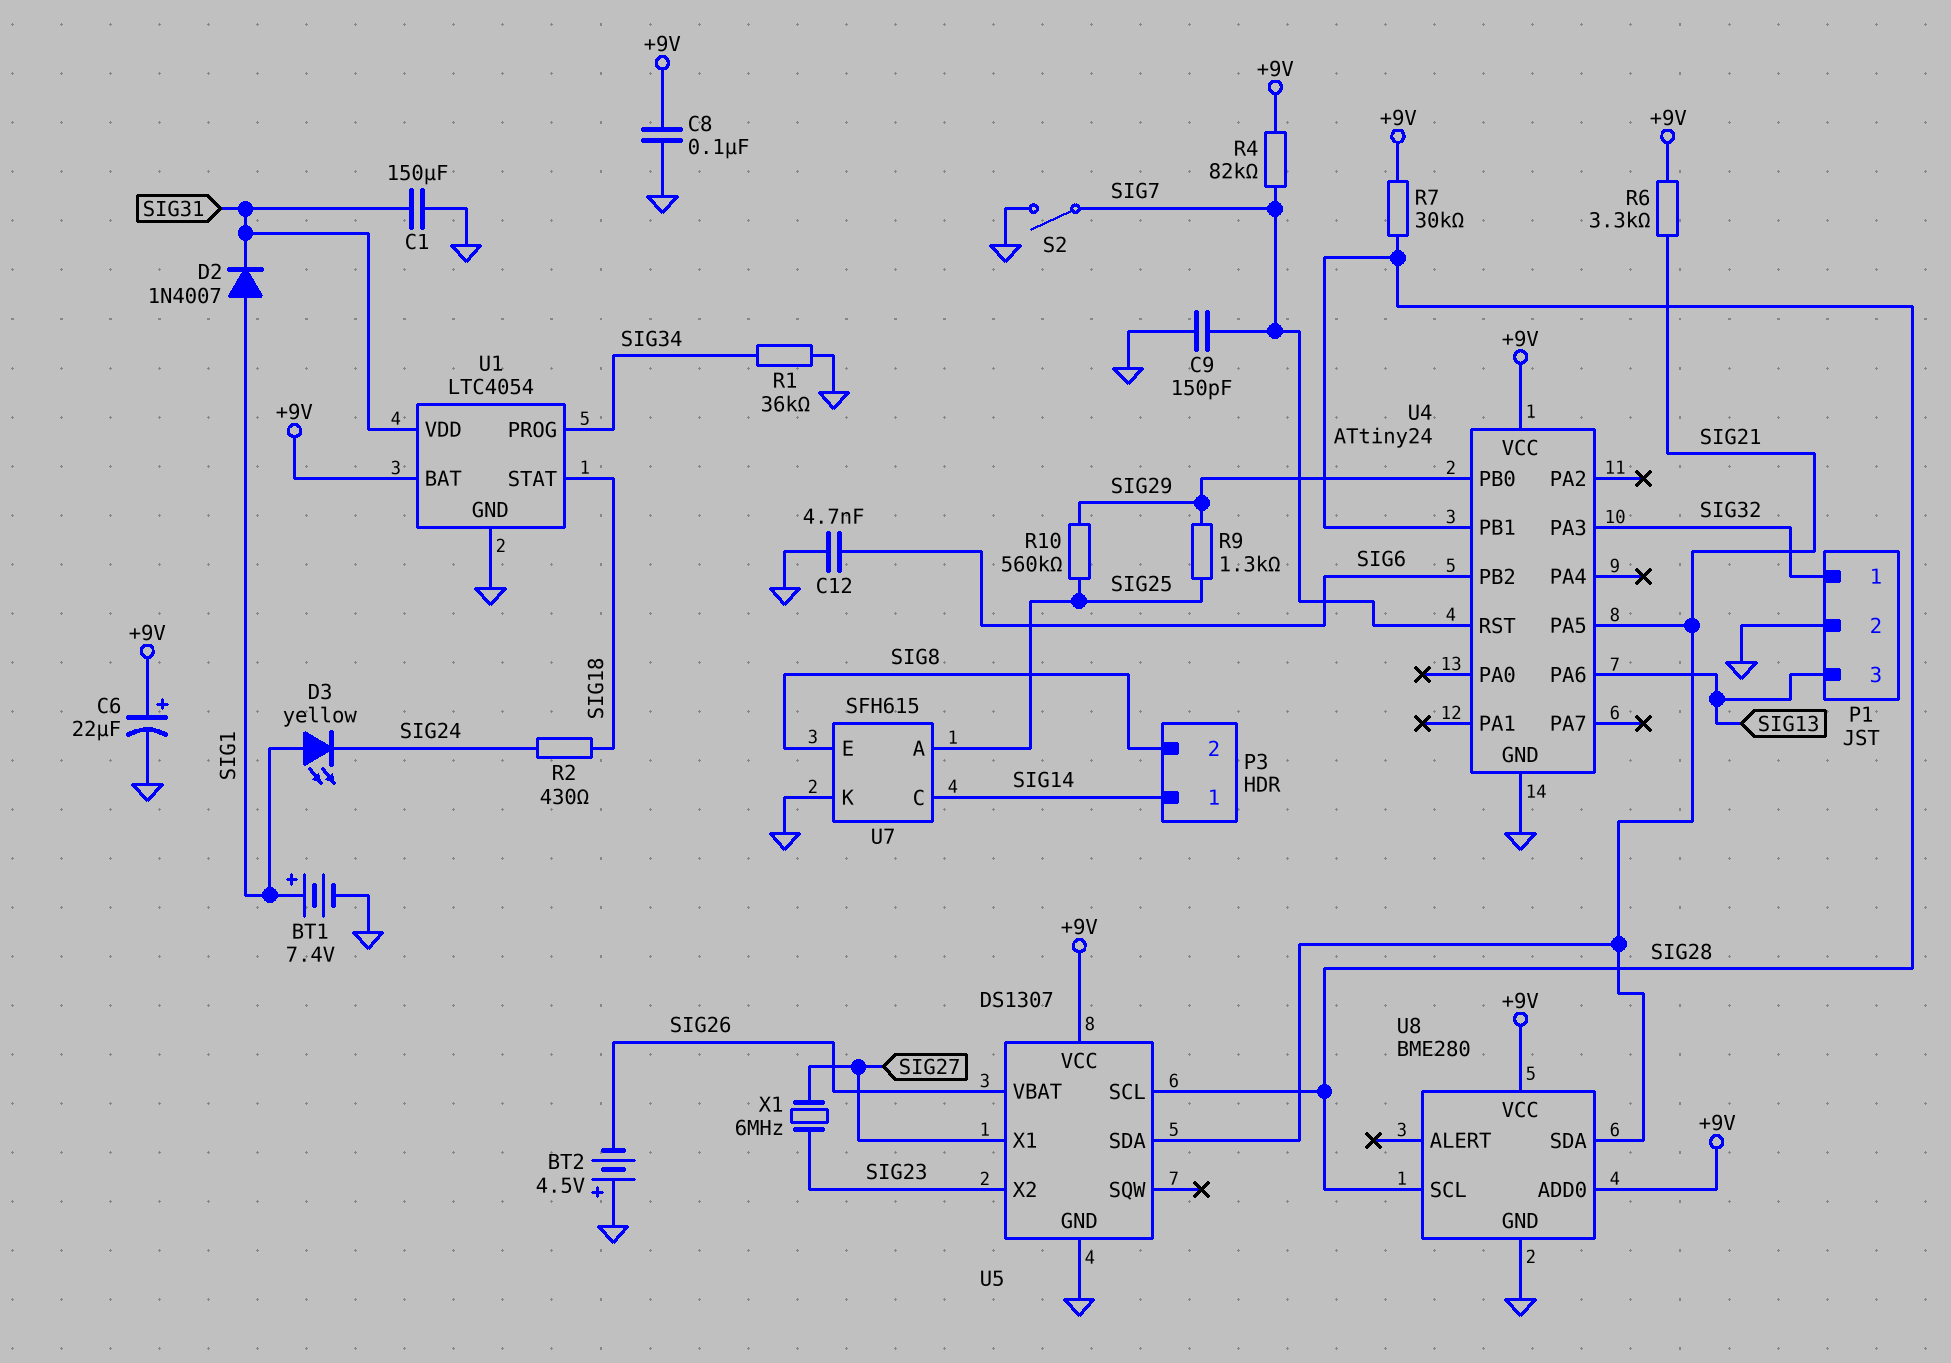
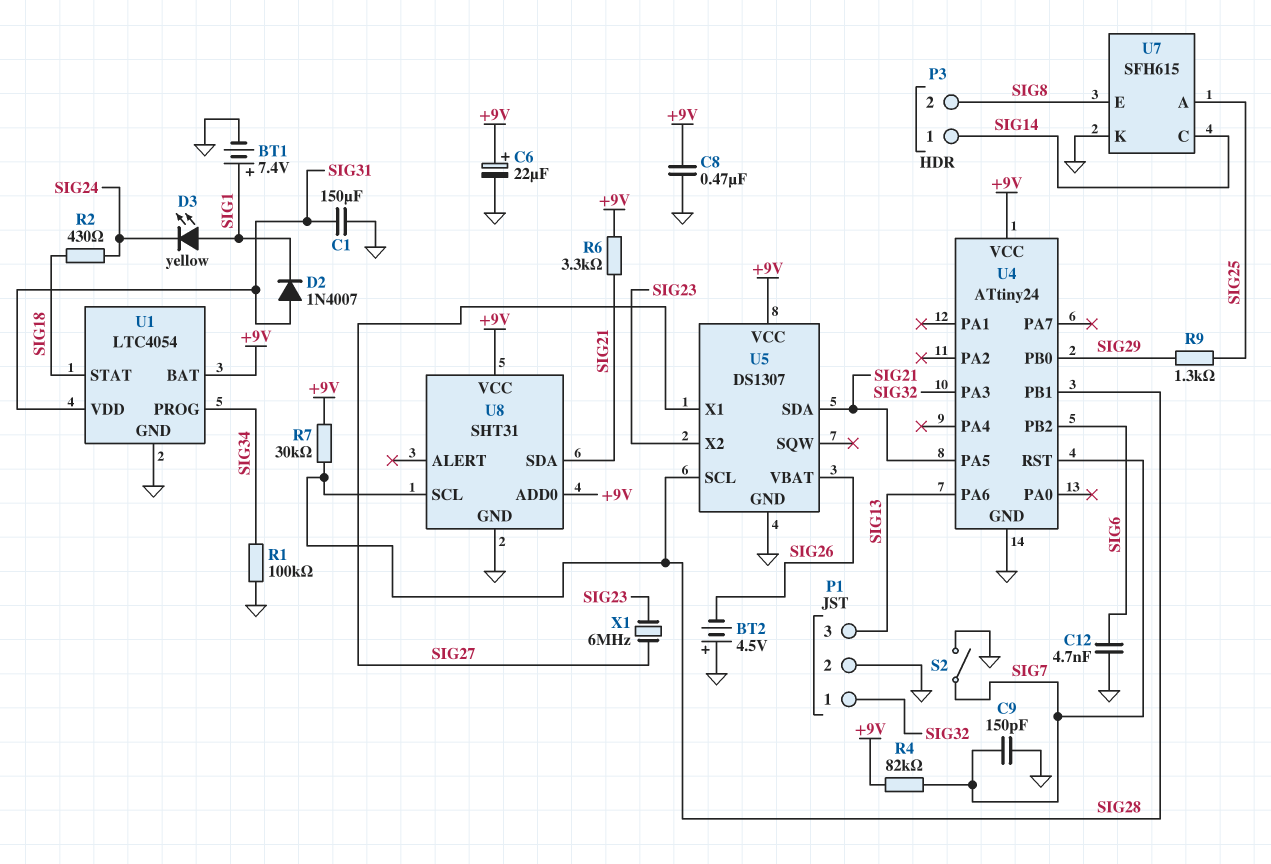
C8: 100nF (+9V, GND) -> 470nF (+9V, GND)
D2: diode 1N4007 (A SIG1, K SIG31) -> diode 1N4007 (A SIG31, K SIG1)
R1: 36k (GND, SIG34) -> 100k (GND, SIG34)
R10: 560k (SIG25, SIG29) -> none
U8: BME280 -> SHT31

